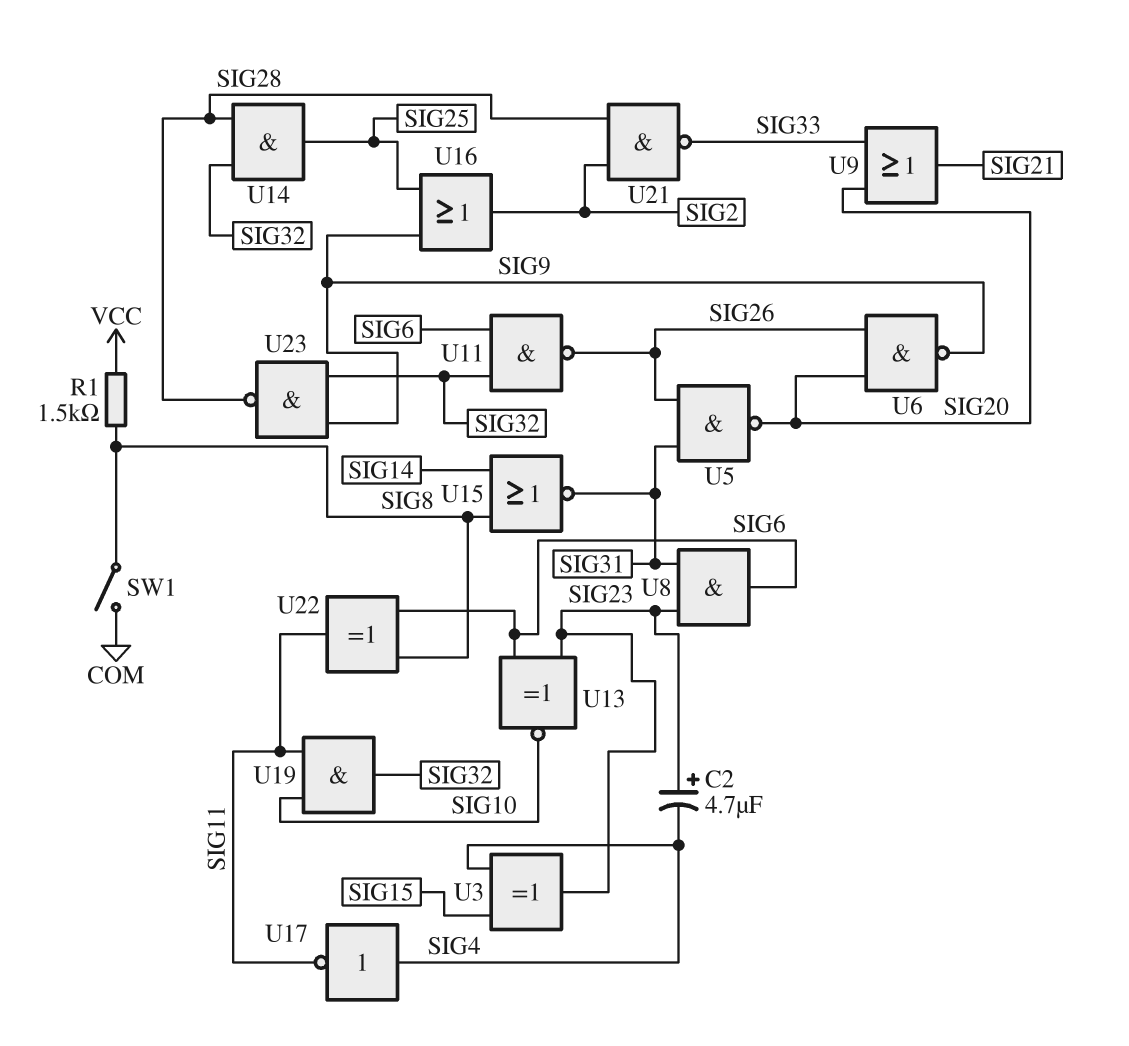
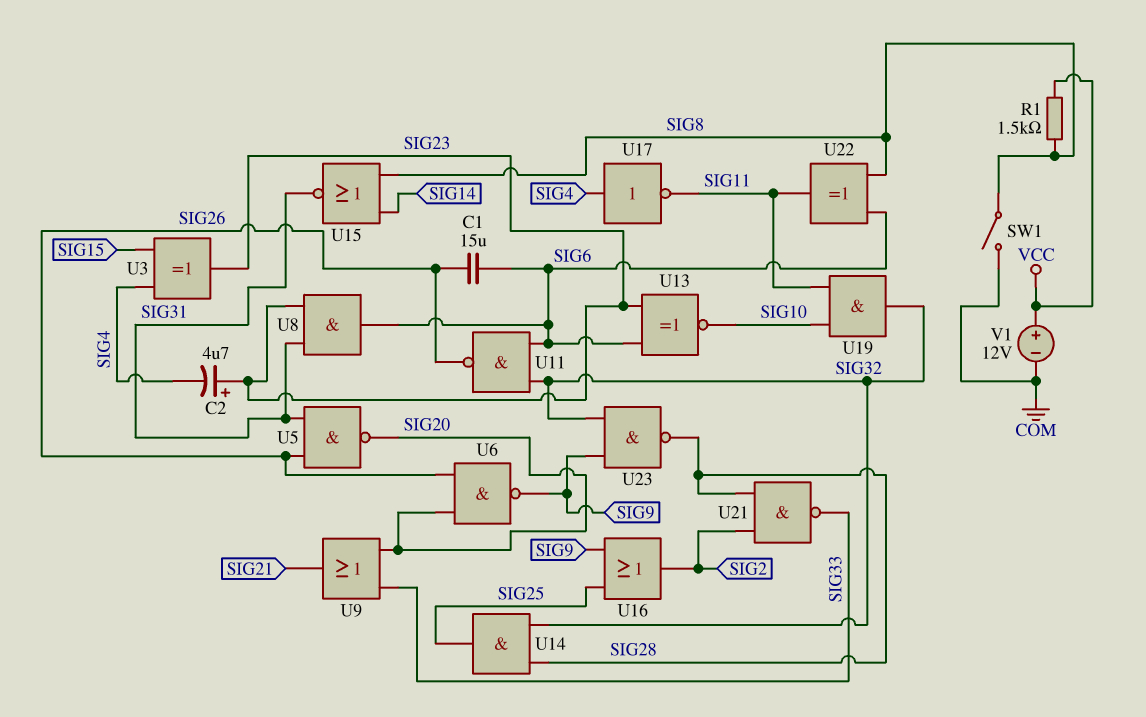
C1: none -> 15uF (SIG6, SIG26)
V1: none -> 12V (plus VCC, minus COM)

